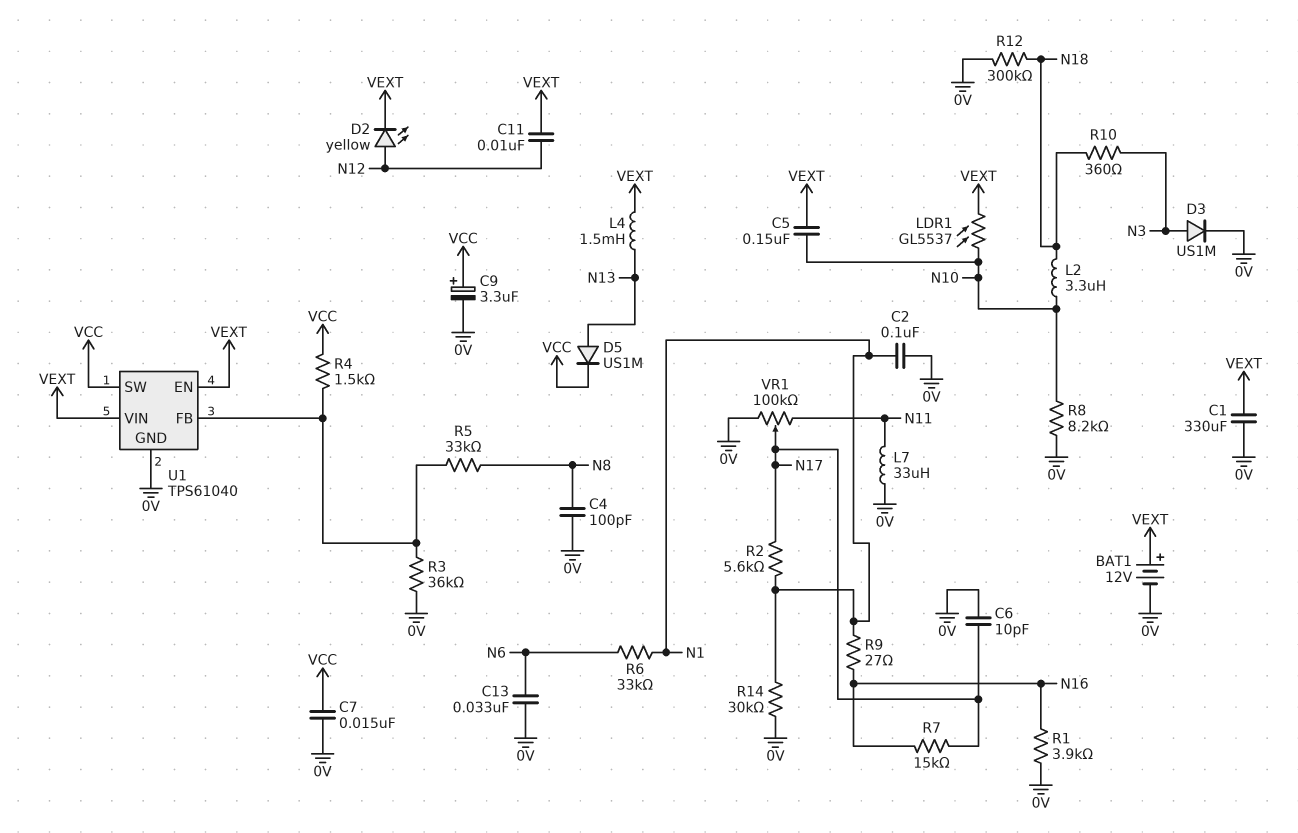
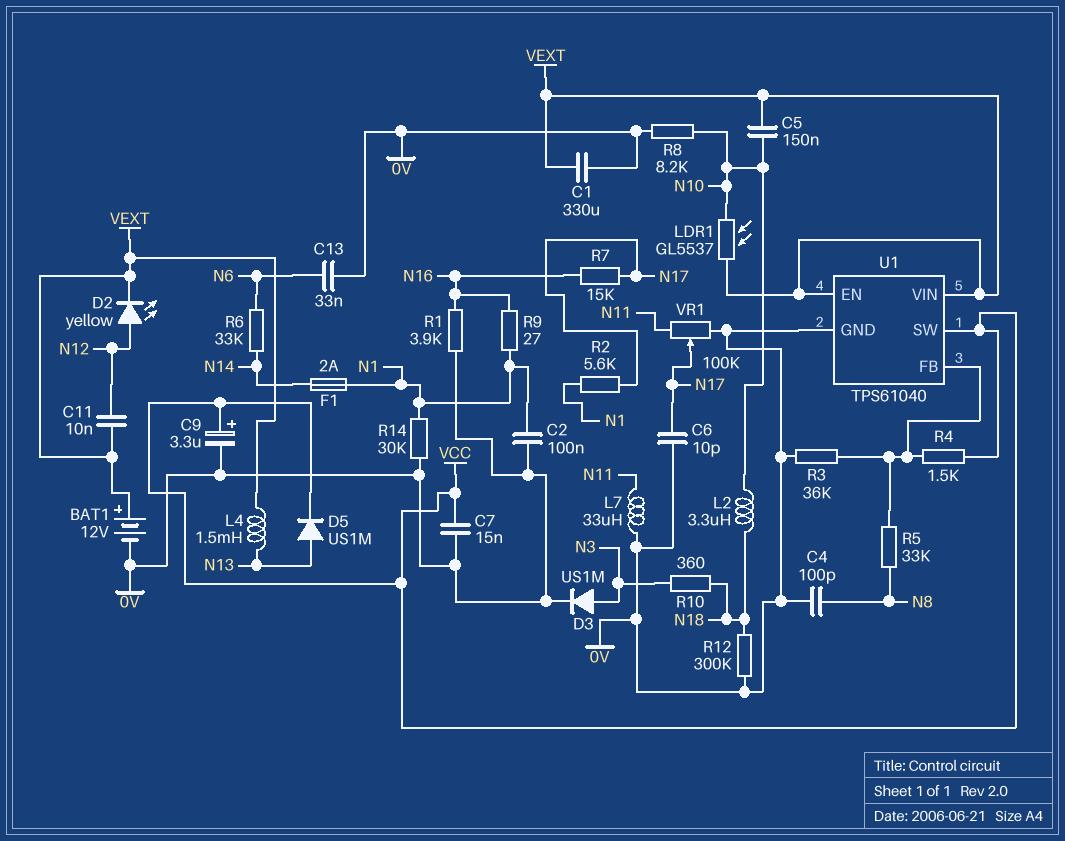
F1: none -> 2A (N1, N14)
R6: 33k (N1, N6) -> 33k (N6, N14)

